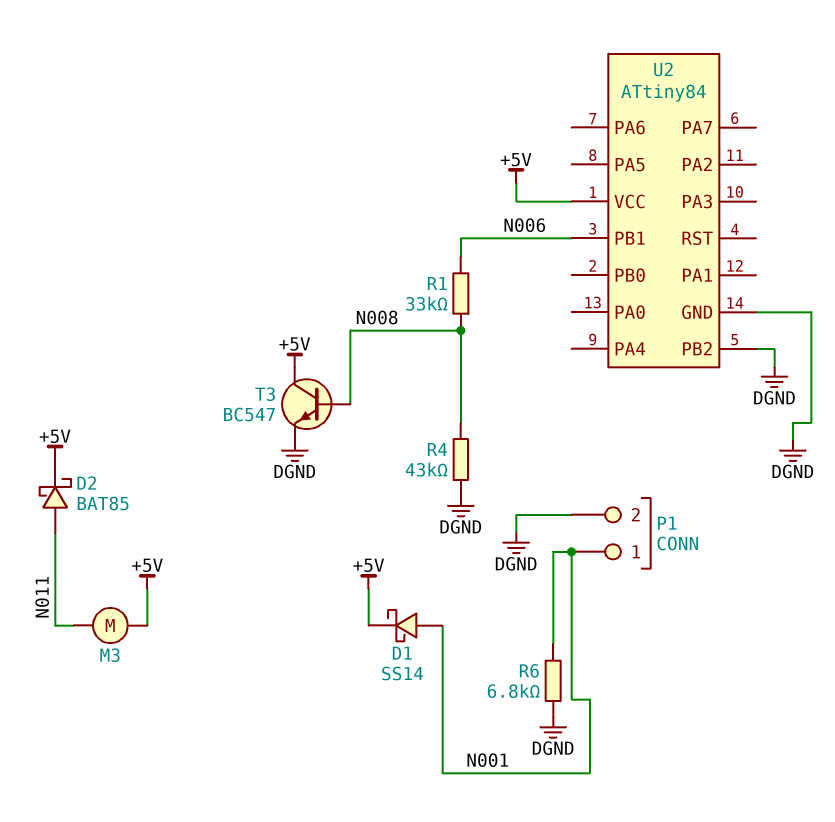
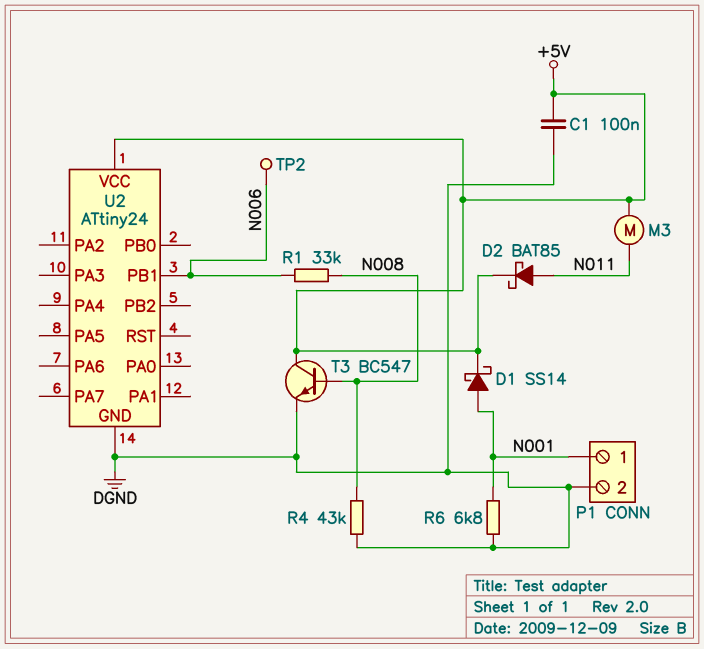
C1: none -> 100nF (+5V, DGND)
TP2: none -> test point (N006)
U2: ATtiny84 -> ATtiny24
U2 pin PB2: DGND -> none

